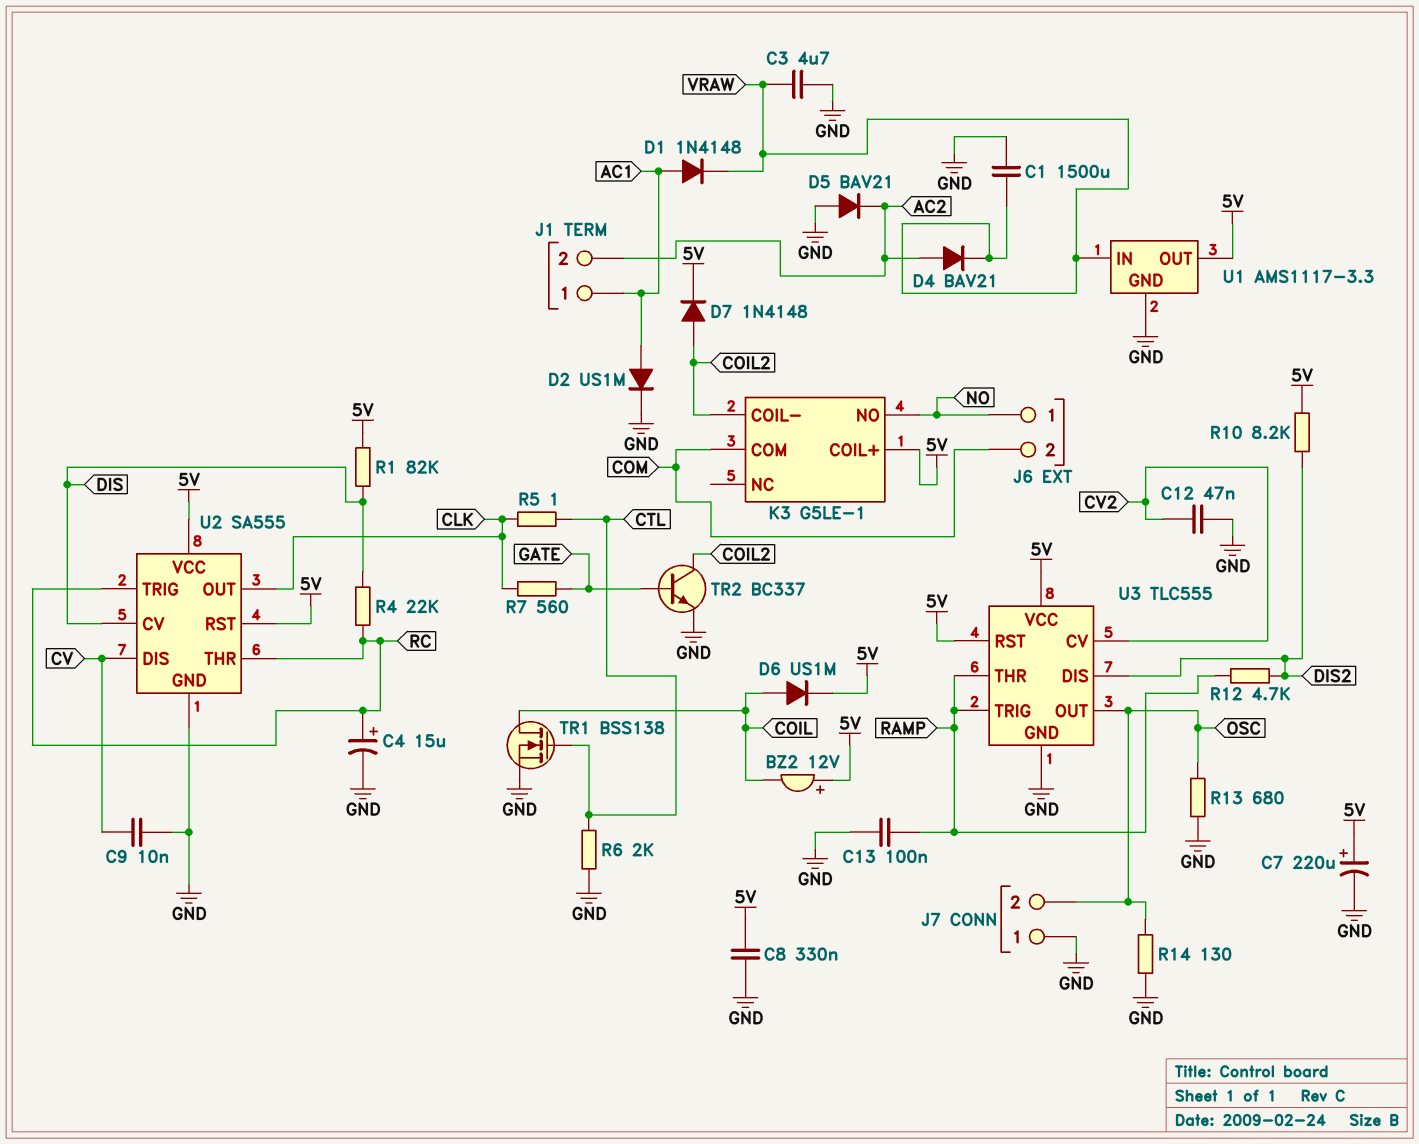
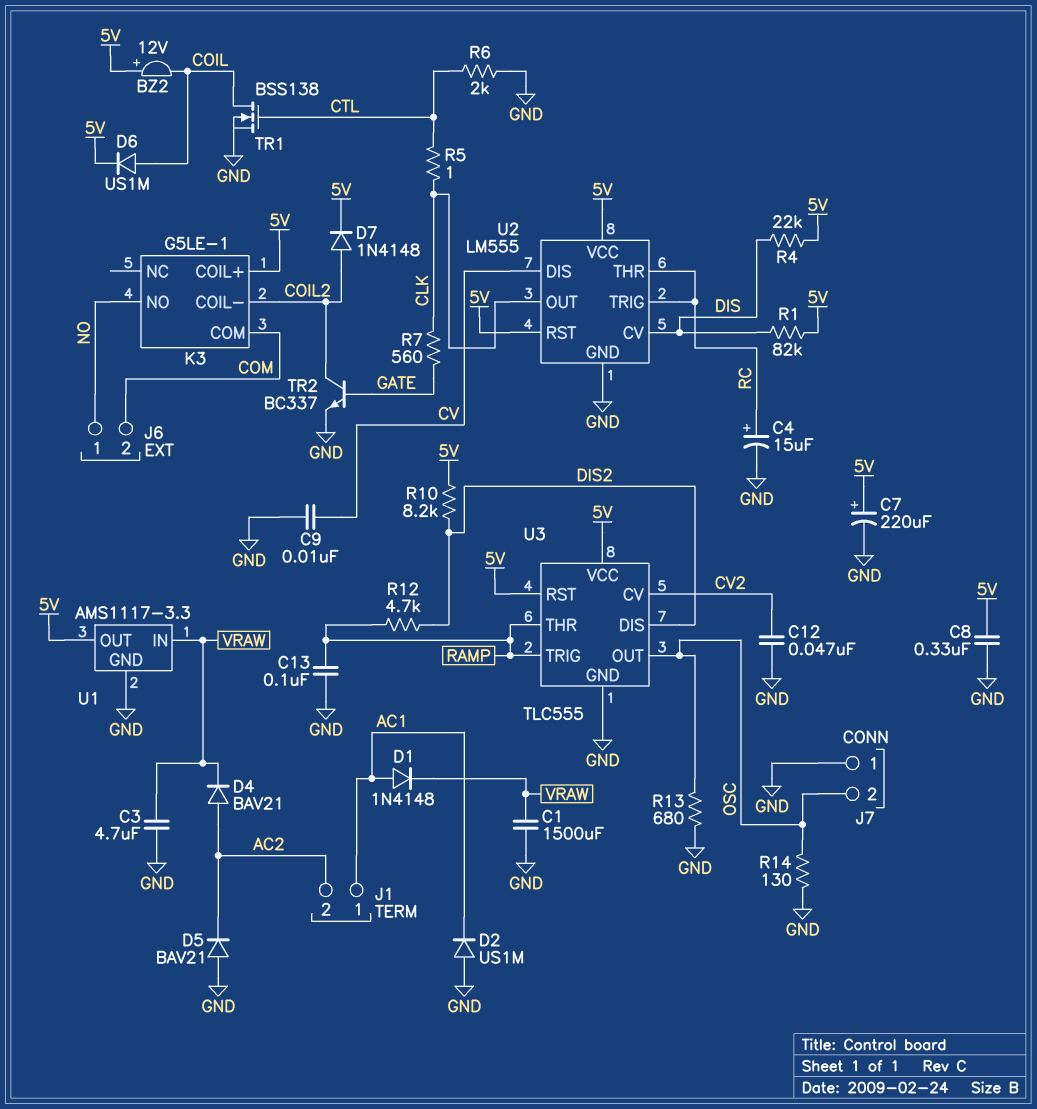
D2: diode US1M (A AC1, K GND) -> diode US1M (A GND, K AC1)
R4: 22k (DIS, RC) -> 22k (5V, DIS)
U2: SA555 -> LM555

